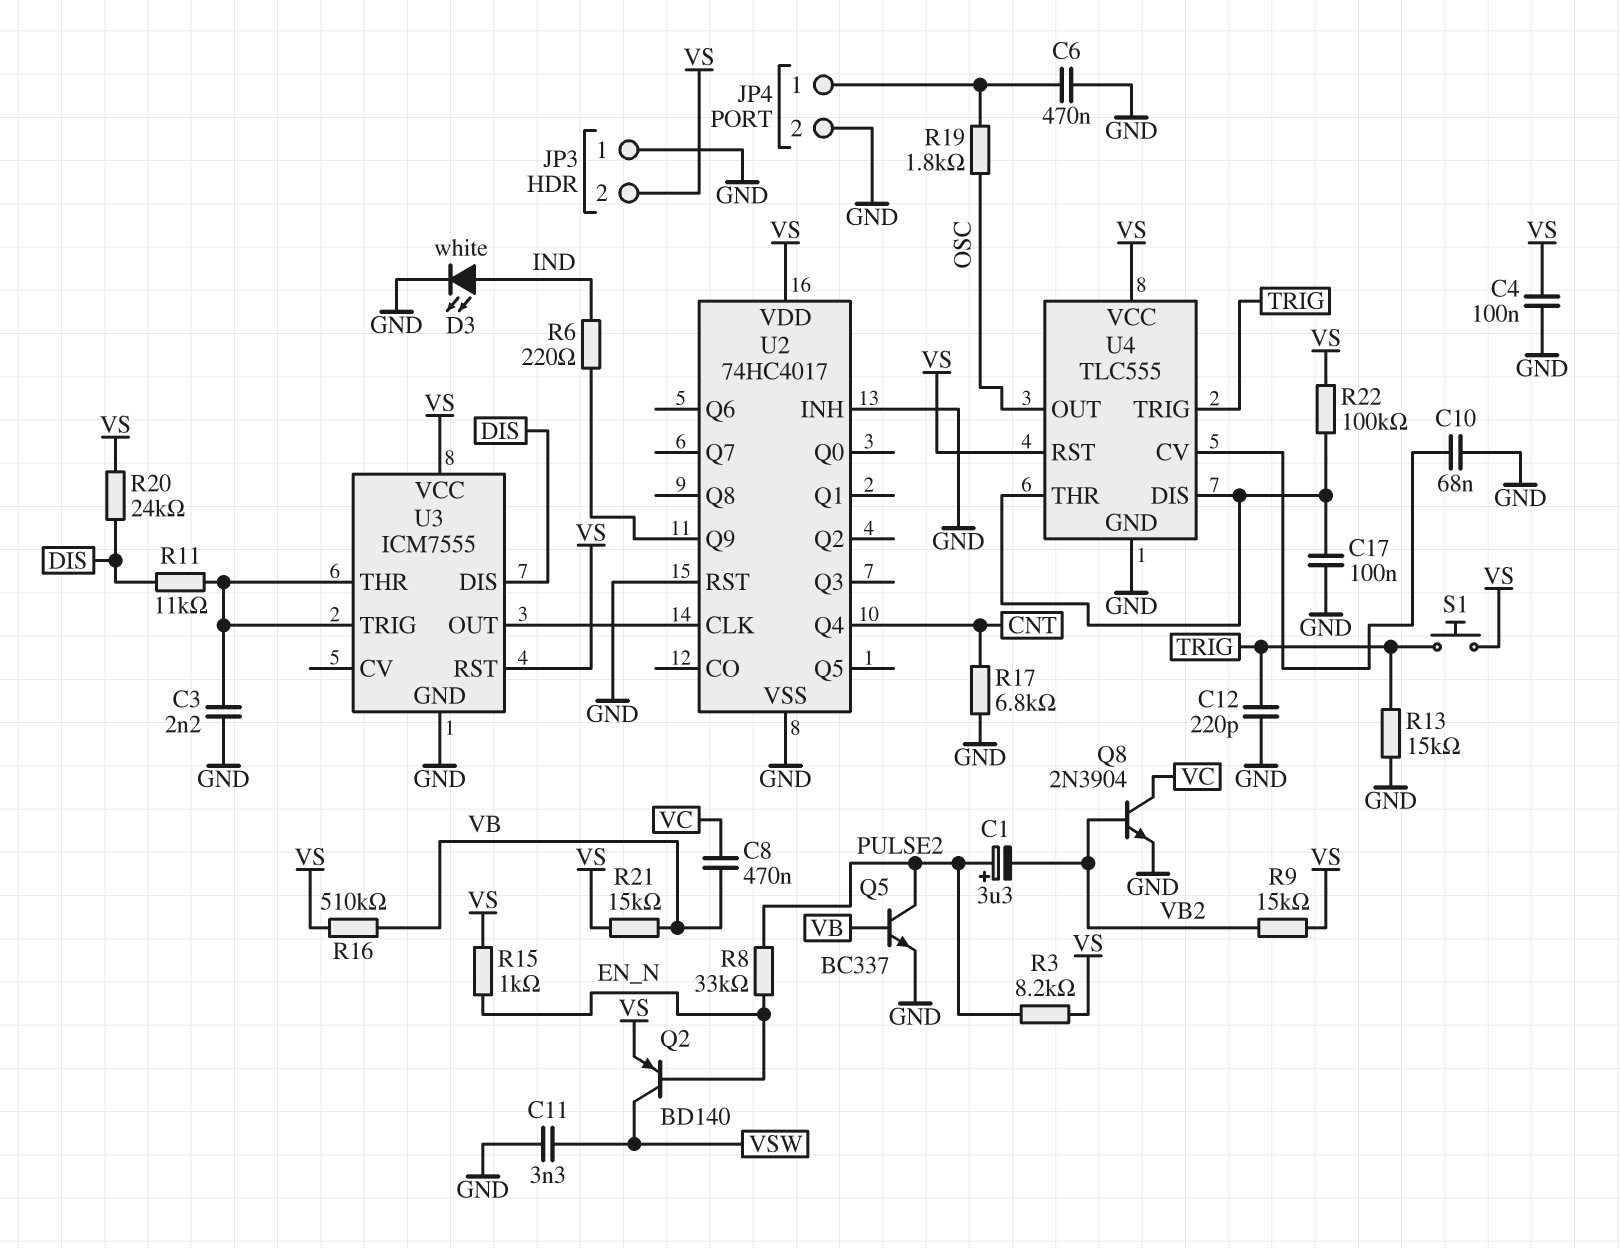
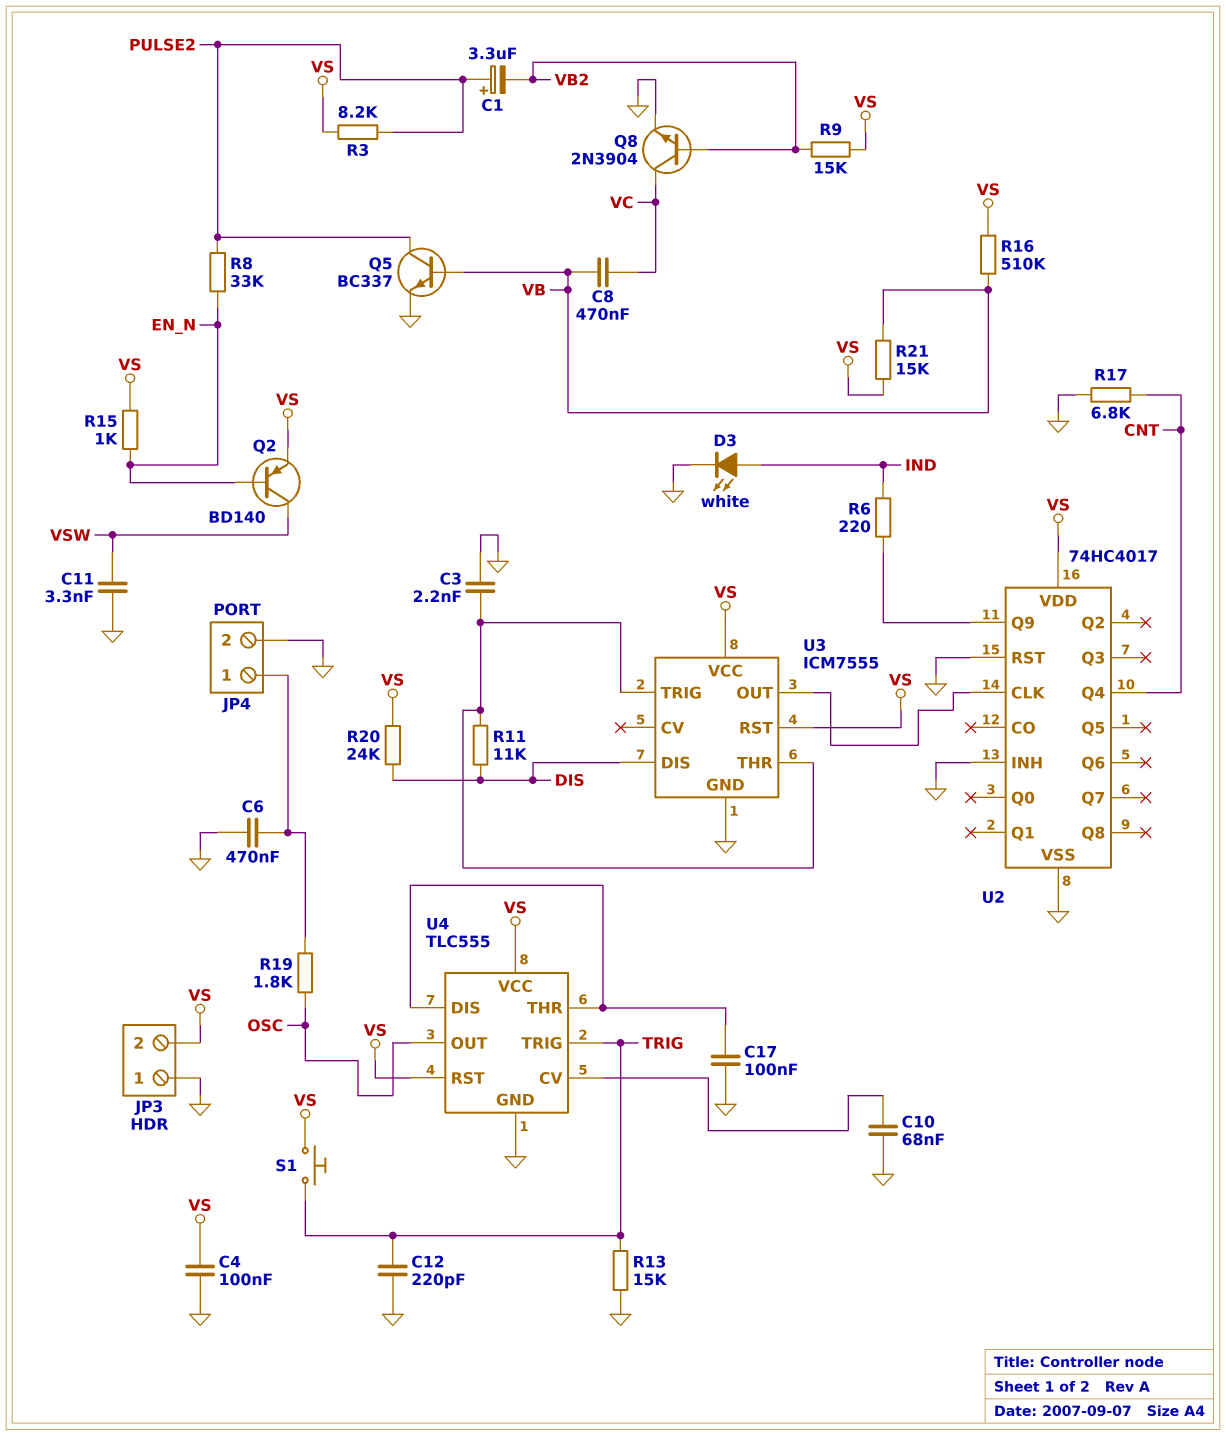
R22: 100k (U4/DIS, VS) -> none

